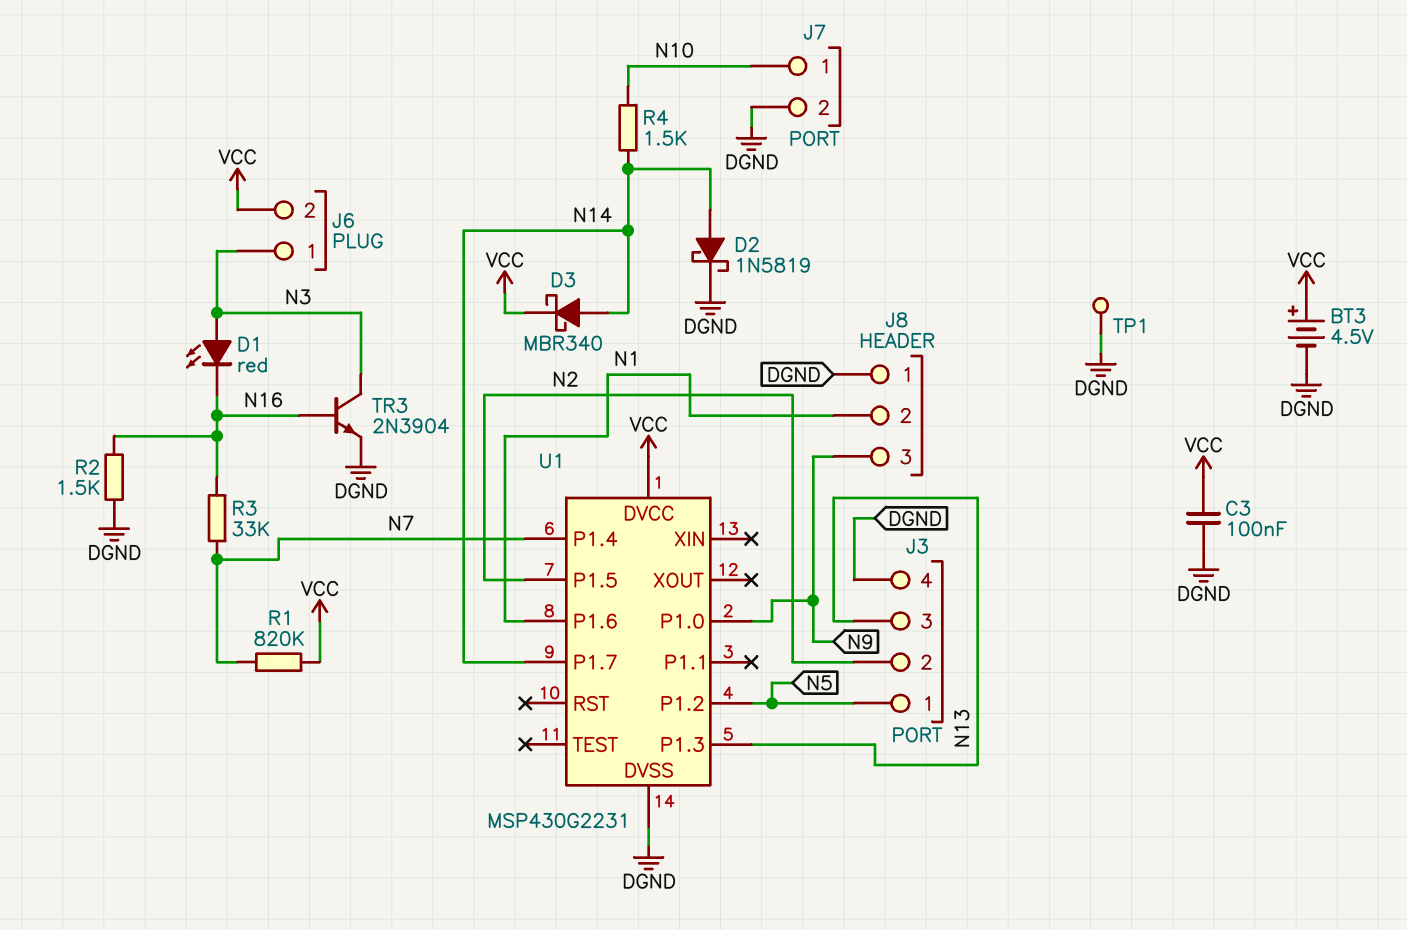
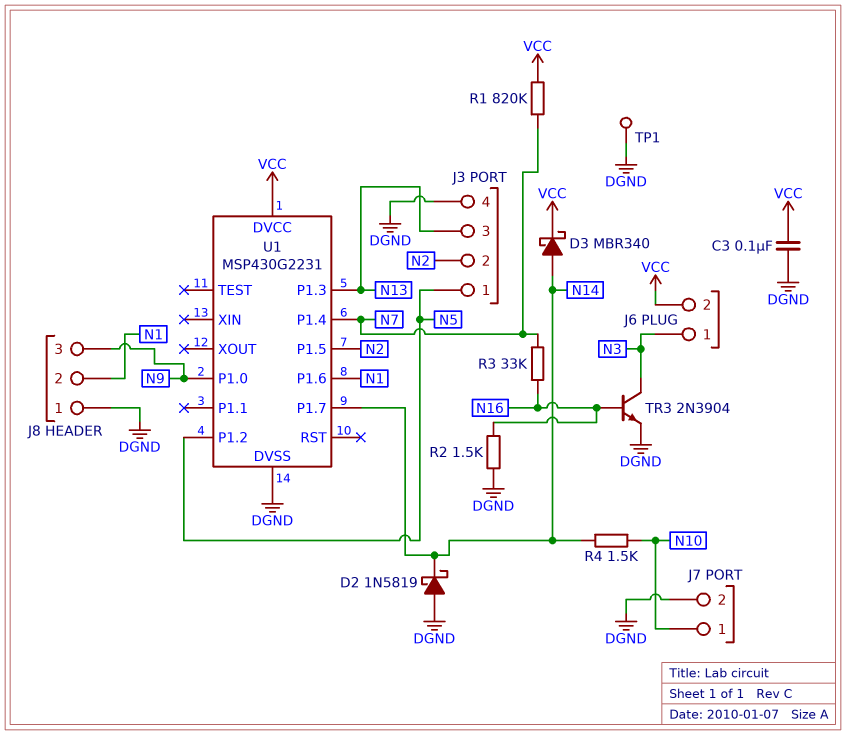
BT3: 4.5V (plus VCC, minus DGND) -> none
D1: LED red (A N3, K N16) -> none
D2: schottky 1N5819 (A N14, K DGND) -> schottky 1N5819 (A DGND, K N14)

